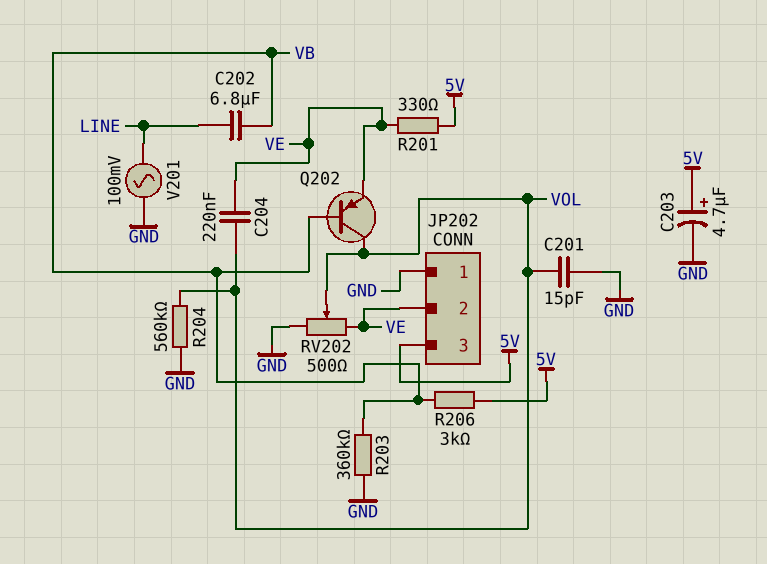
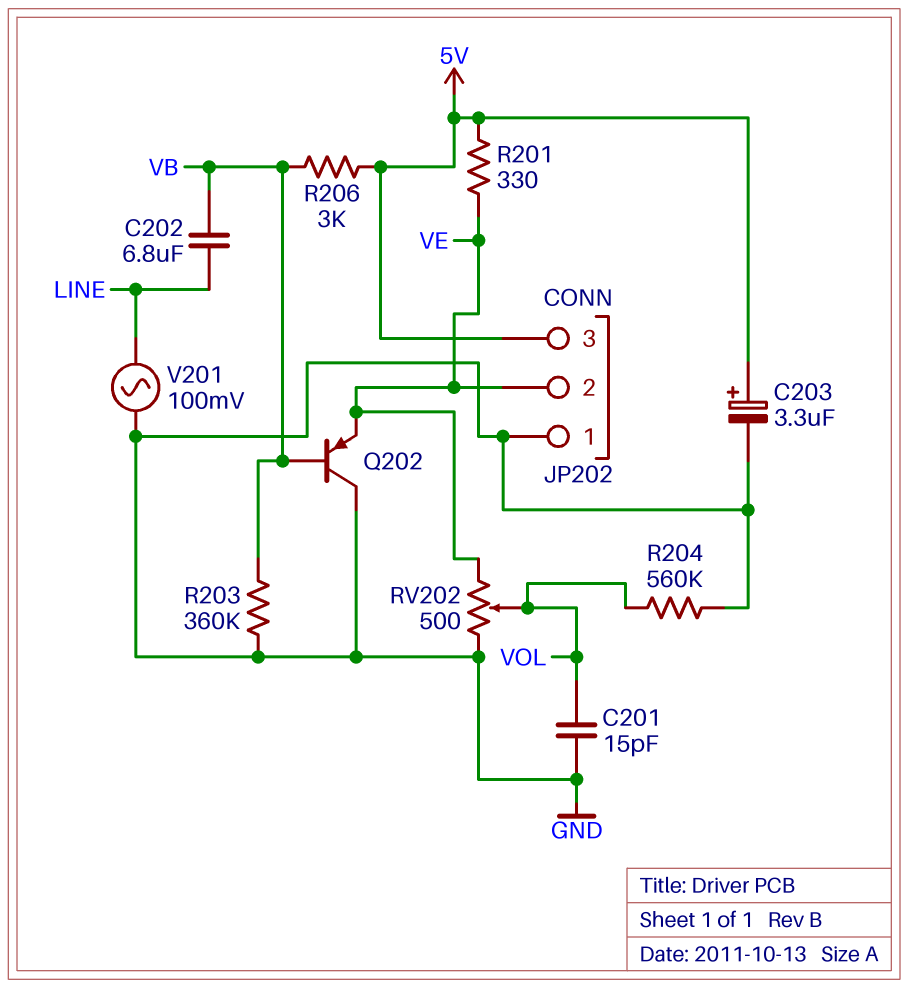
C203: 4.7uF (plus 5V, minus GND) -> 3.3uF (plus 5V, minus GND)
C204: 220nF (VE, VOL) -> none
Q202: PNP (B VB, C VOL, E VE) -> PNP (B VB, C GND, E VE)

